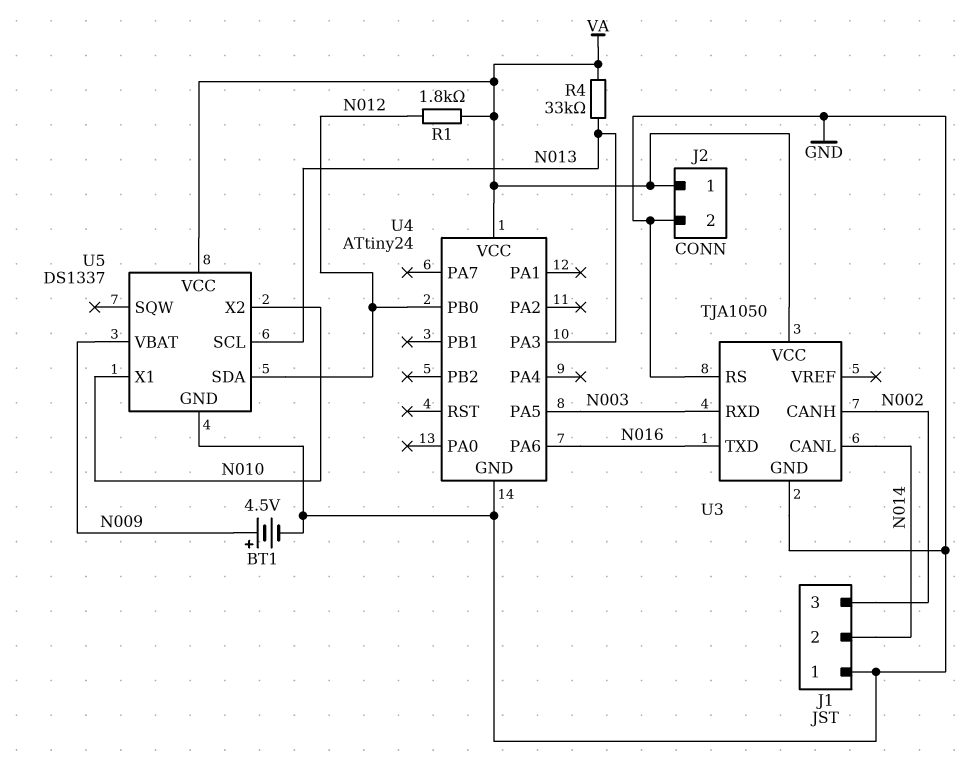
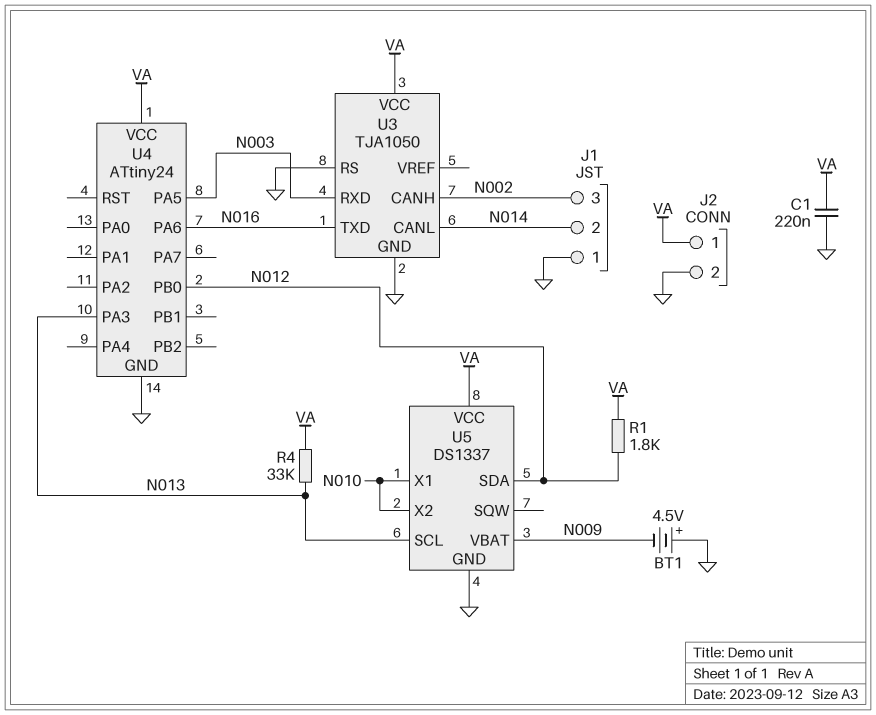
BT1: 4.5V (plus N009, minus GND) -> 4.5V (plus GND, minus N009)
C1: none -> 220nF (GND, VA)

